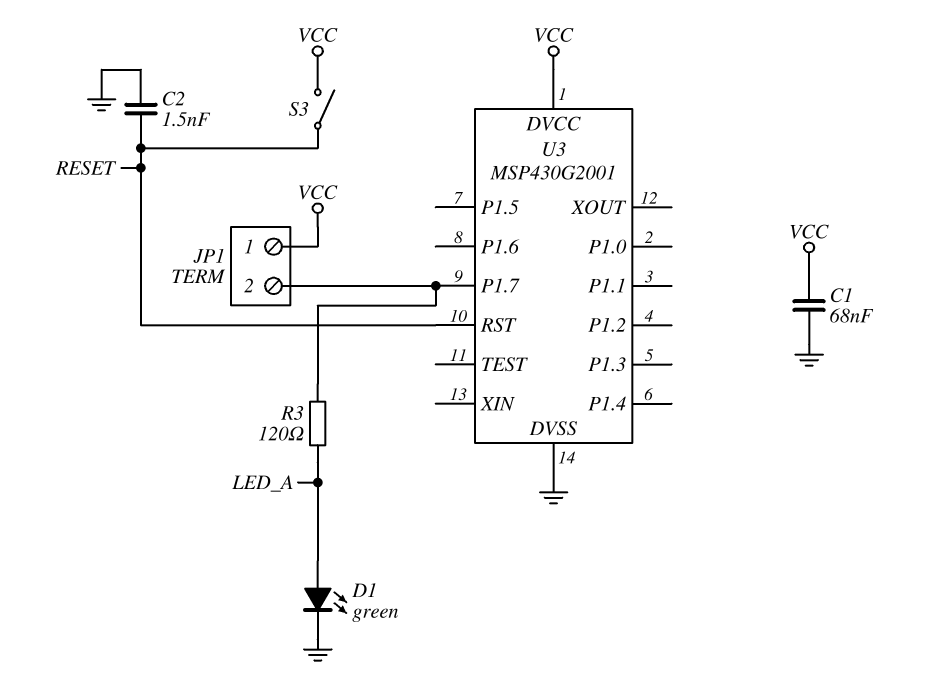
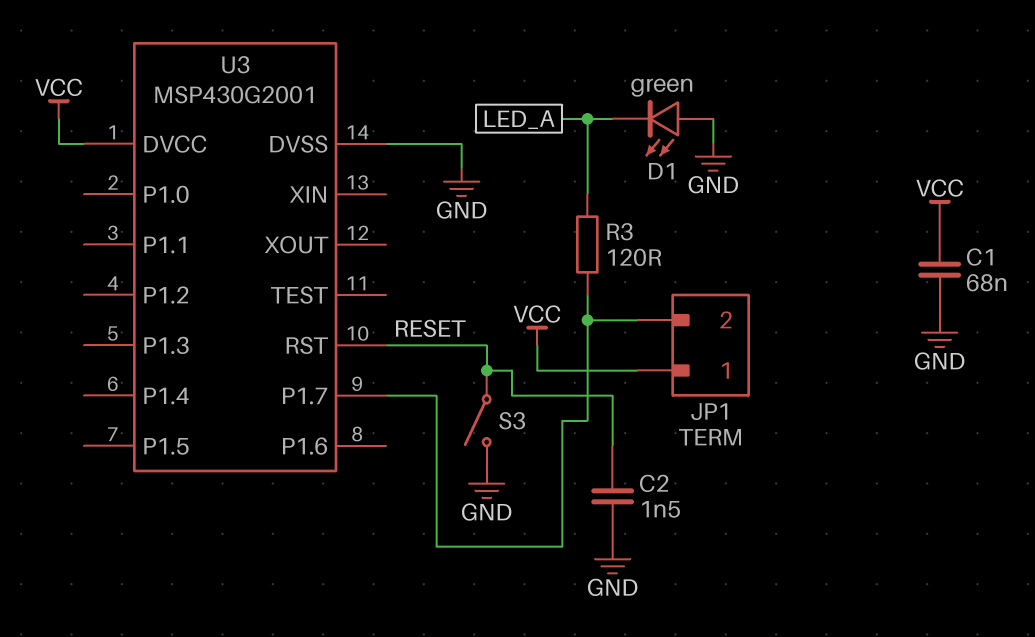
D1: LED green (A LED_A, K GND) -> LED green (A GND, K LED_A)
S3: switch (RESET, VCC) -> switch (GND, RESET)

